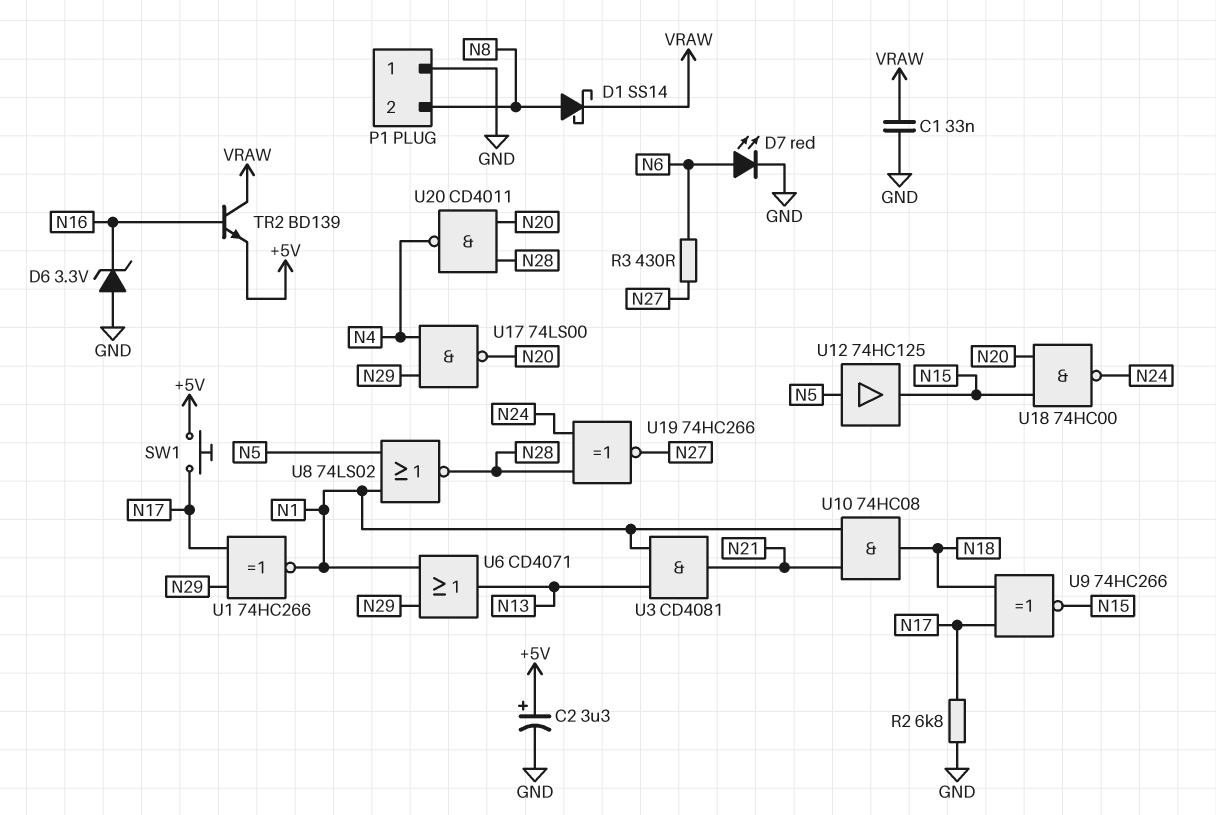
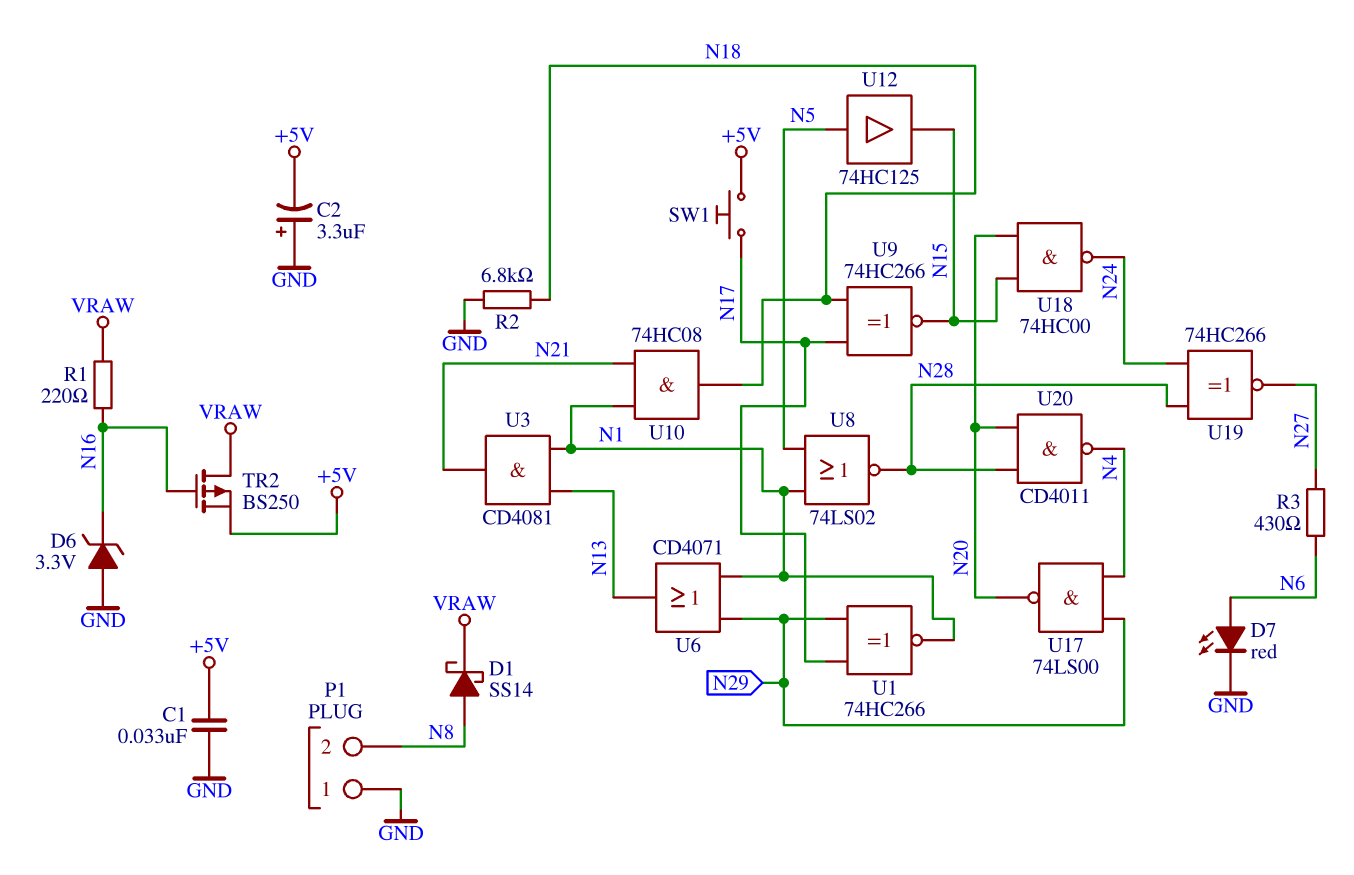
C1: 33nF (GND, VRAW) -> 33nF (+5V, GND)
C2: 3.3uF (plus +5V, minus GND) -> 3.3uF (plus GND, minus +5V)
R1: none -> 220 (N16, VRAW)
R2: 6.8k (GND, N17) -> 6.8k (GND, N18)
TR2: NPN BD139 (B N16, C VRAW, E +5V) -> PMOS BS250 (G N16, D VRAW, S +5V)

